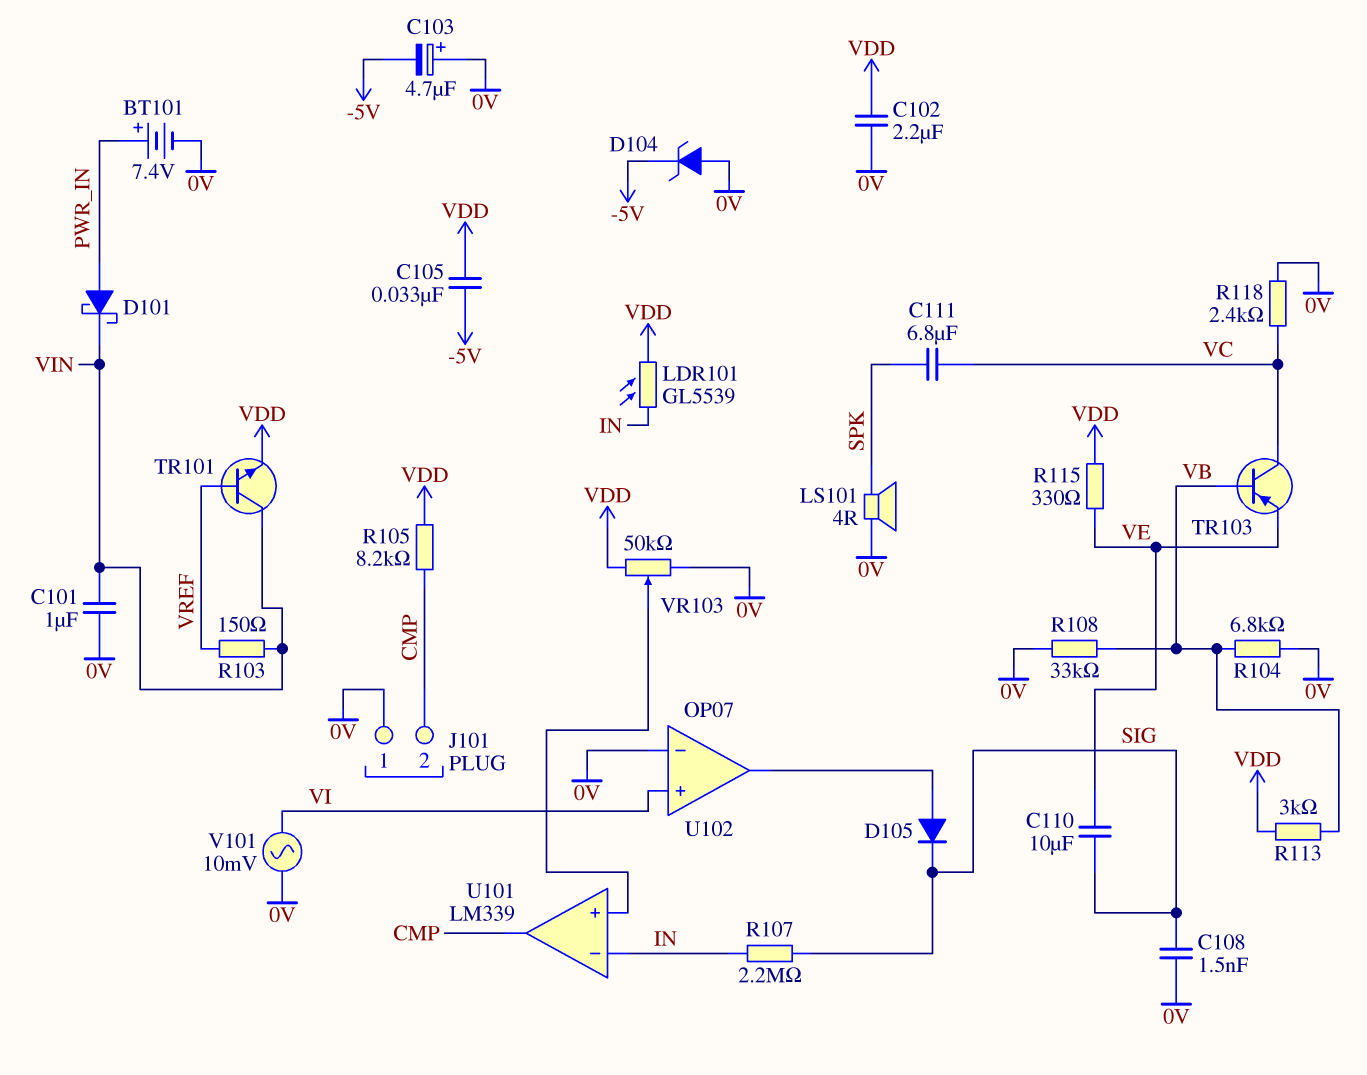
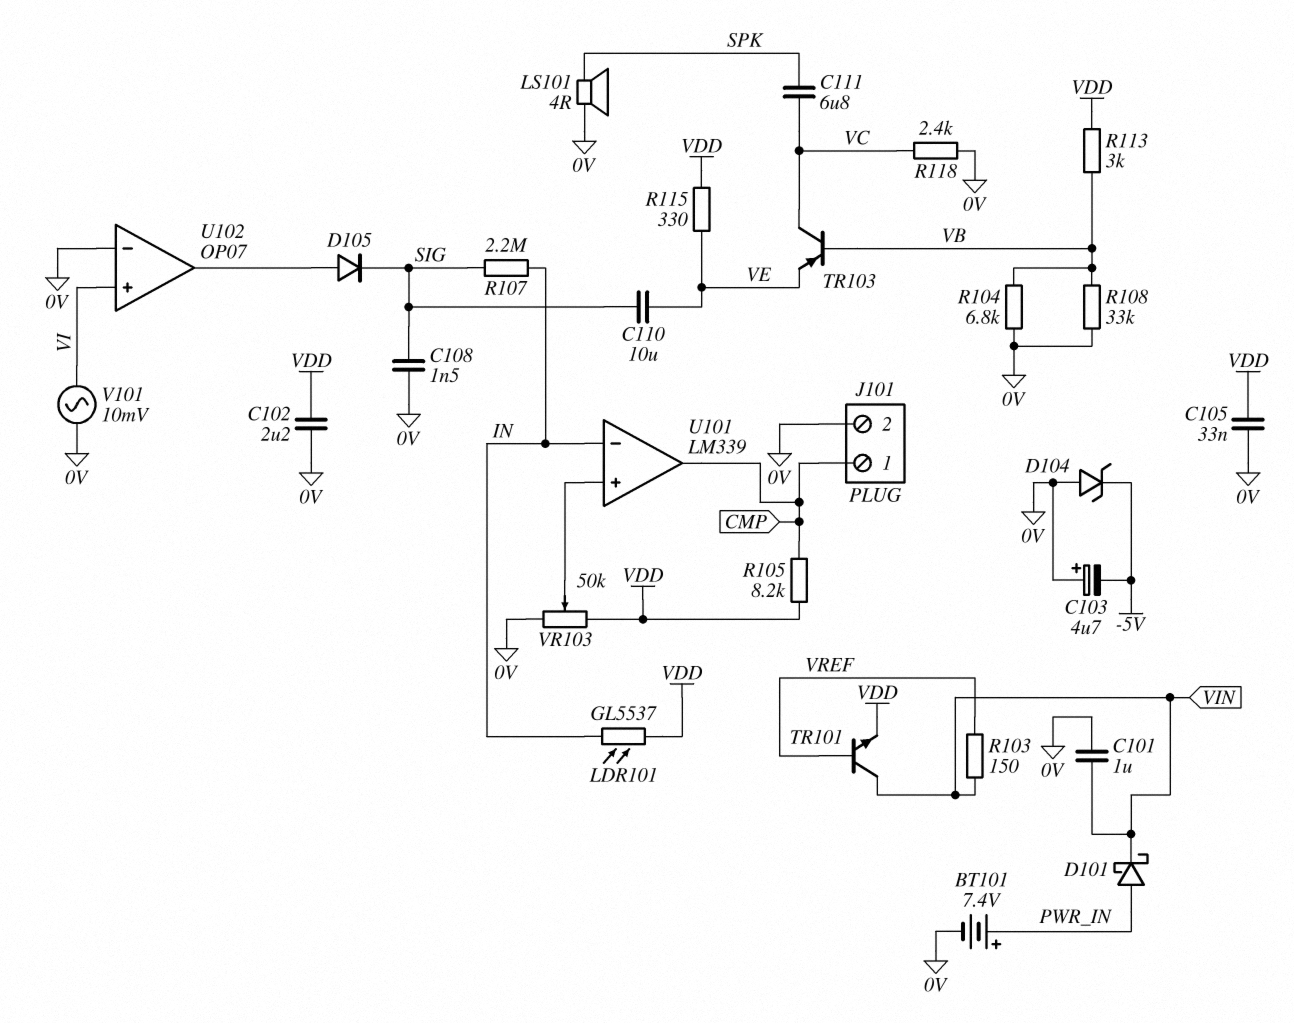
C105: 33nF (-5V, VDD) -> 33nF (0V, VDD)
J101 pin 1: 0V -> CMP
J101 pin 2: CMP -> 0V
LDR101: GL5539 (IN, VDD) -> GL5537 (IN, VDD)

